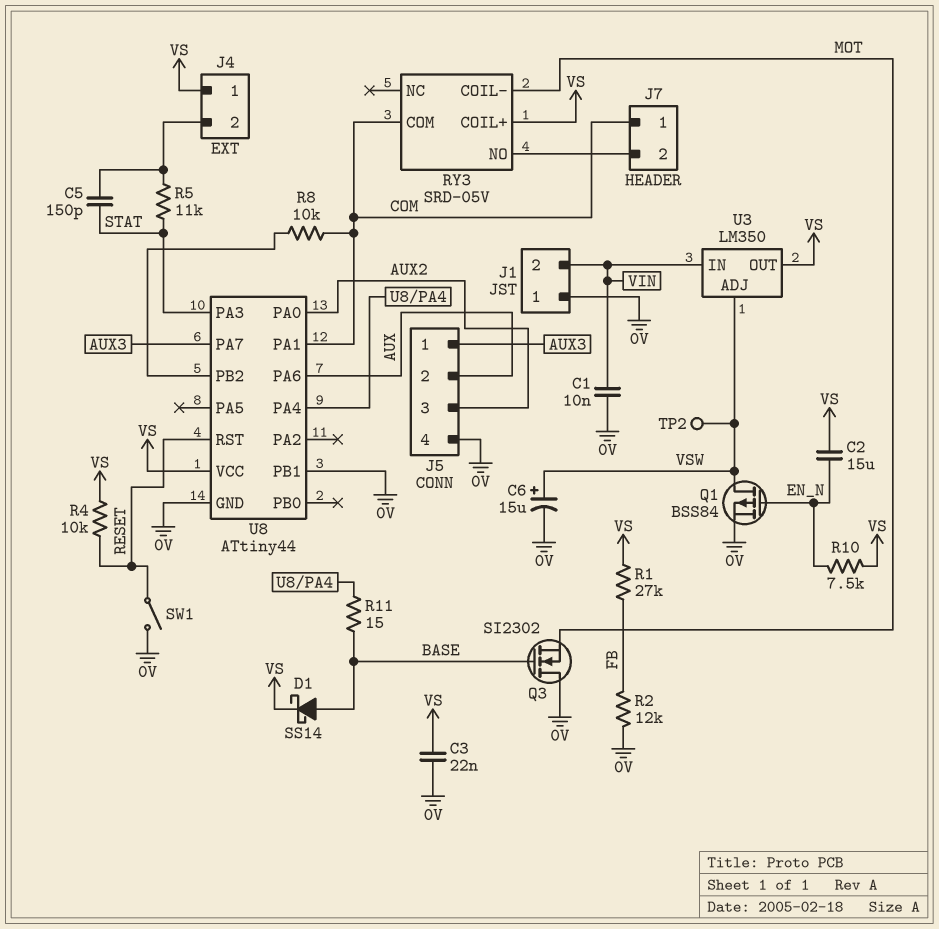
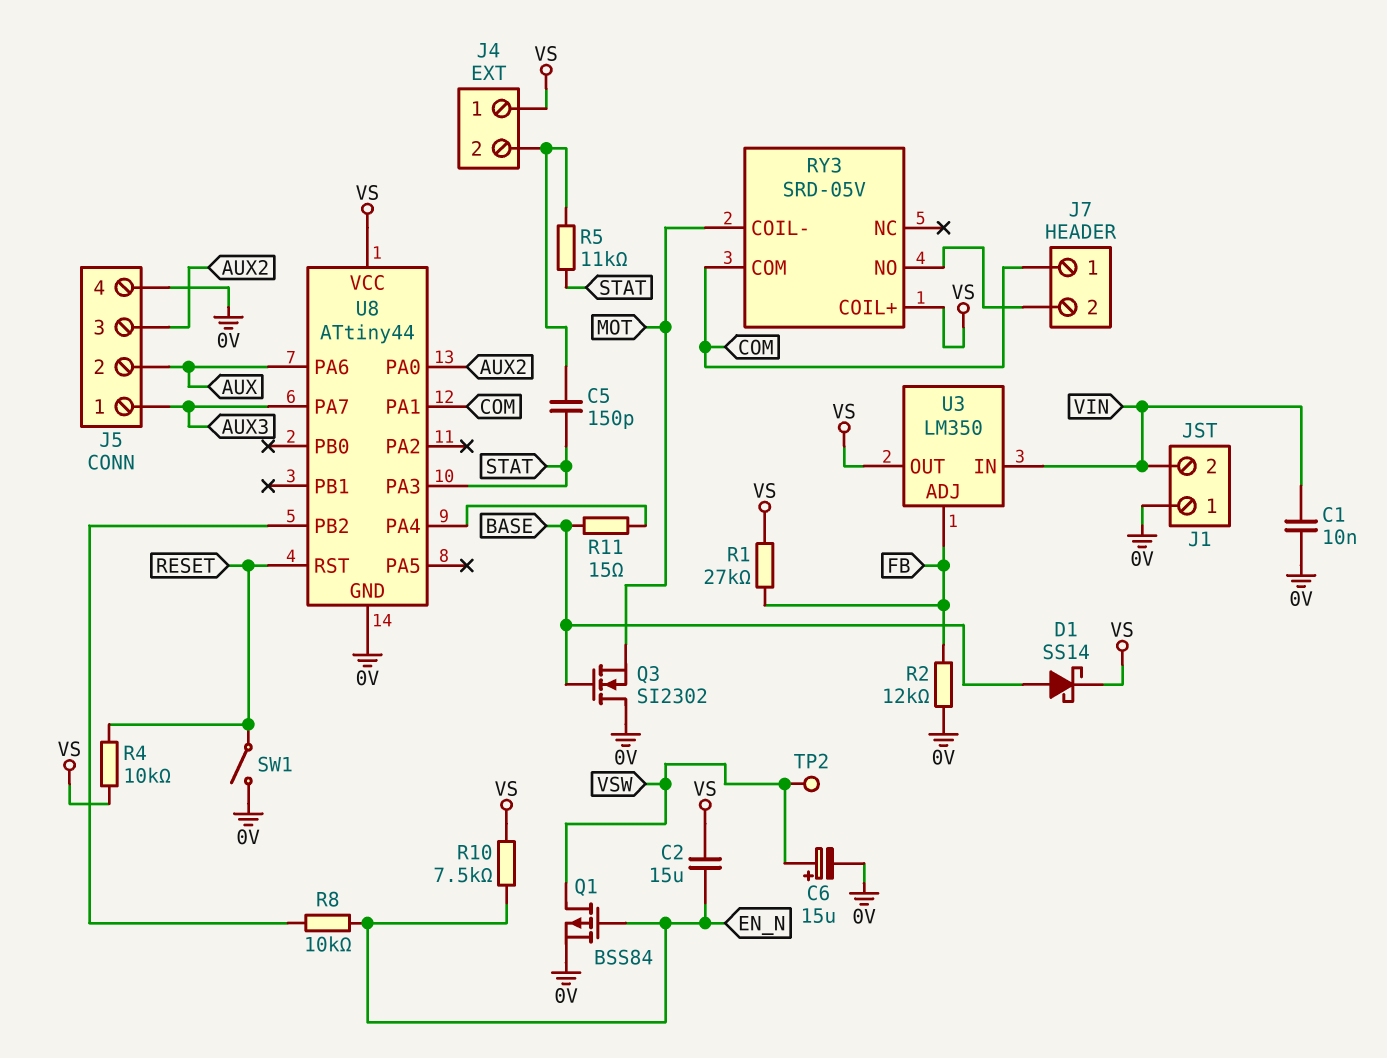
C3: 22nF (0V, VS) -> none
R8: 10k (COM, U8/PB2) -> 10k (EN_N, U8/PB2)
U3 pin ADJ: VSW -> FB
U8 pin PB1: 0V -> none

